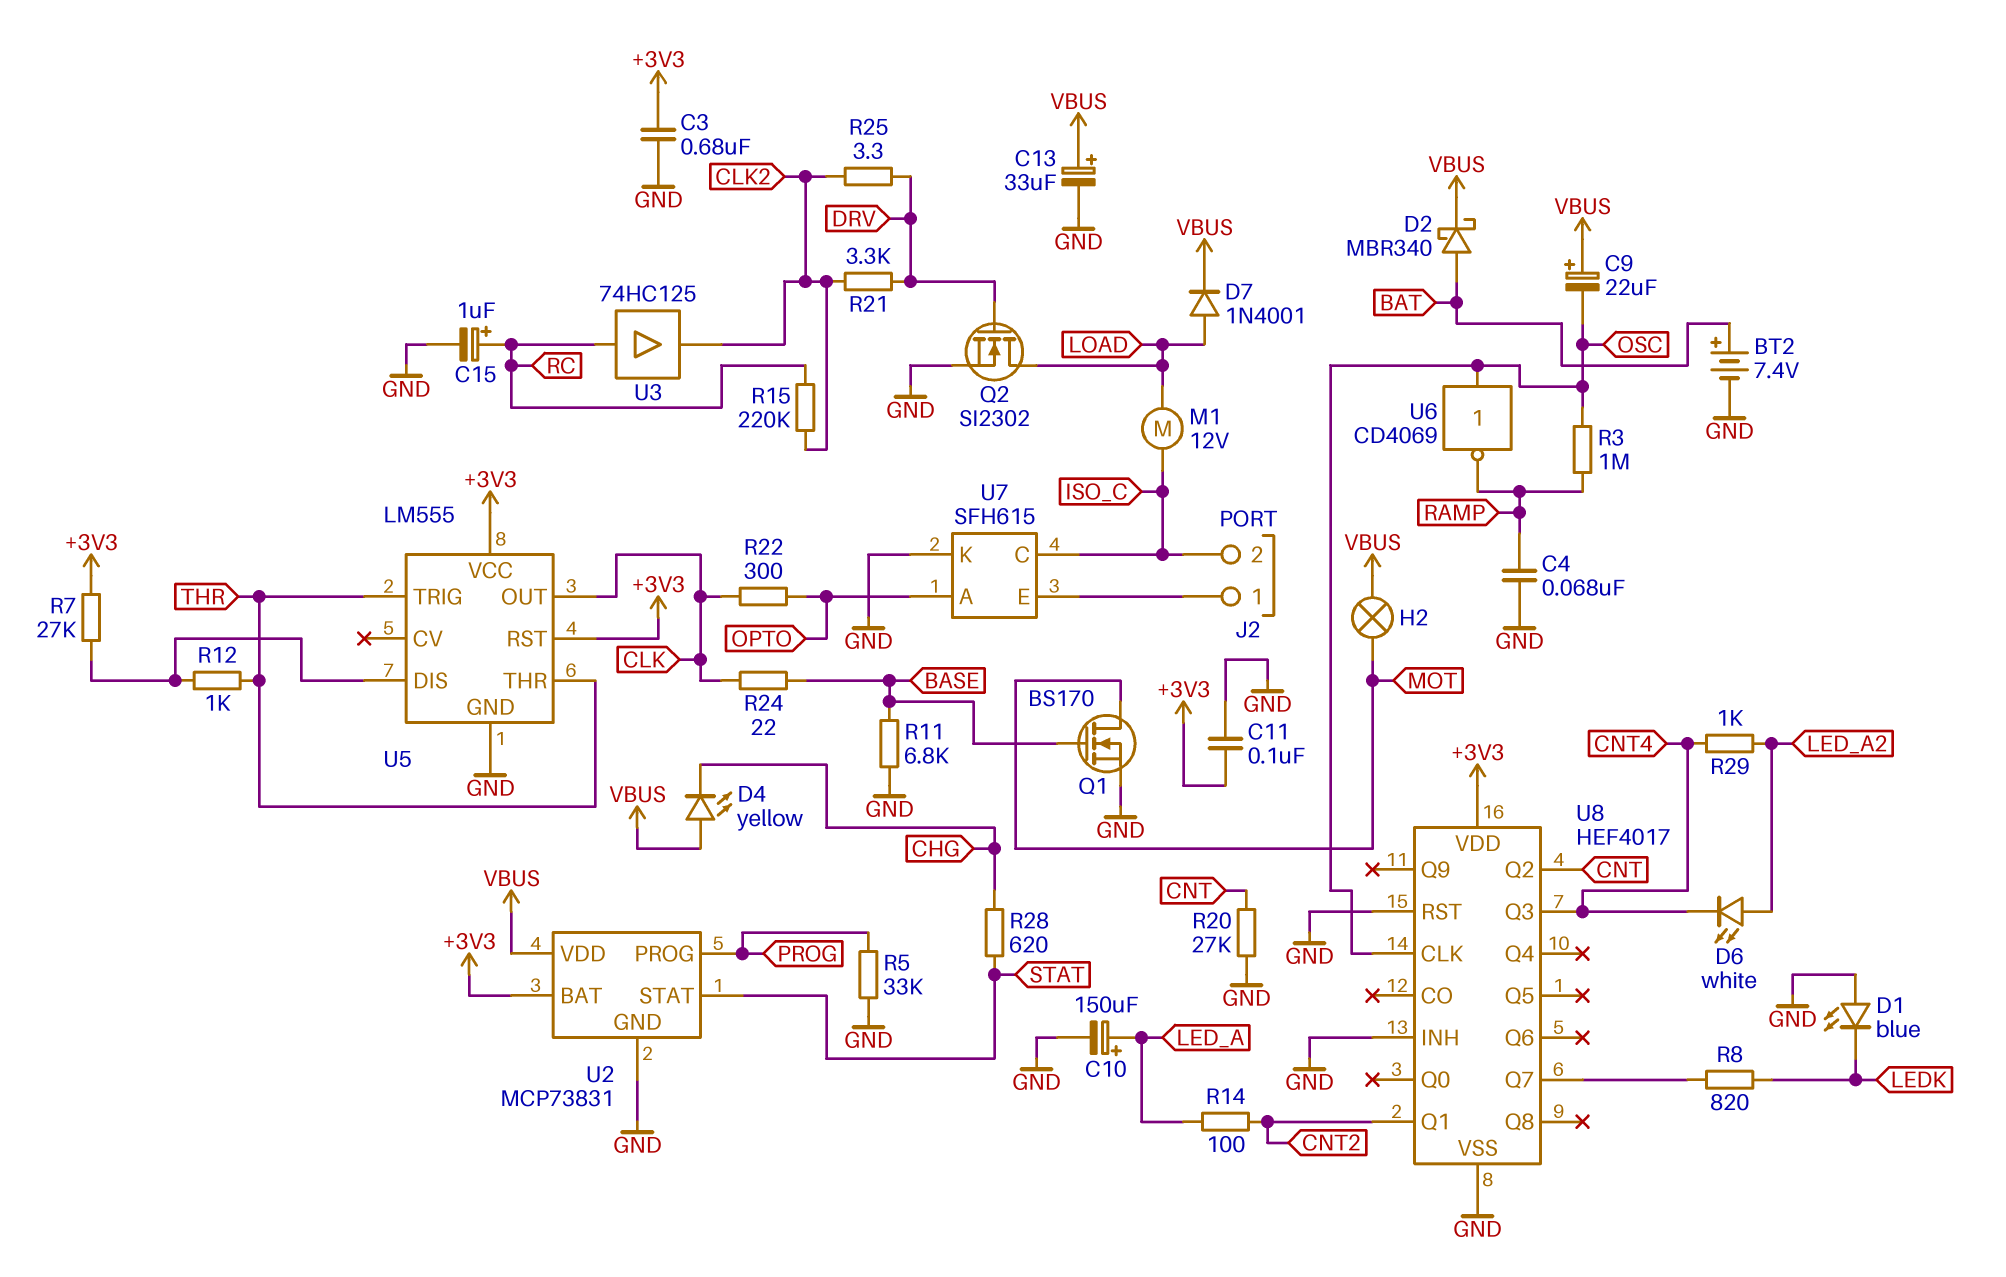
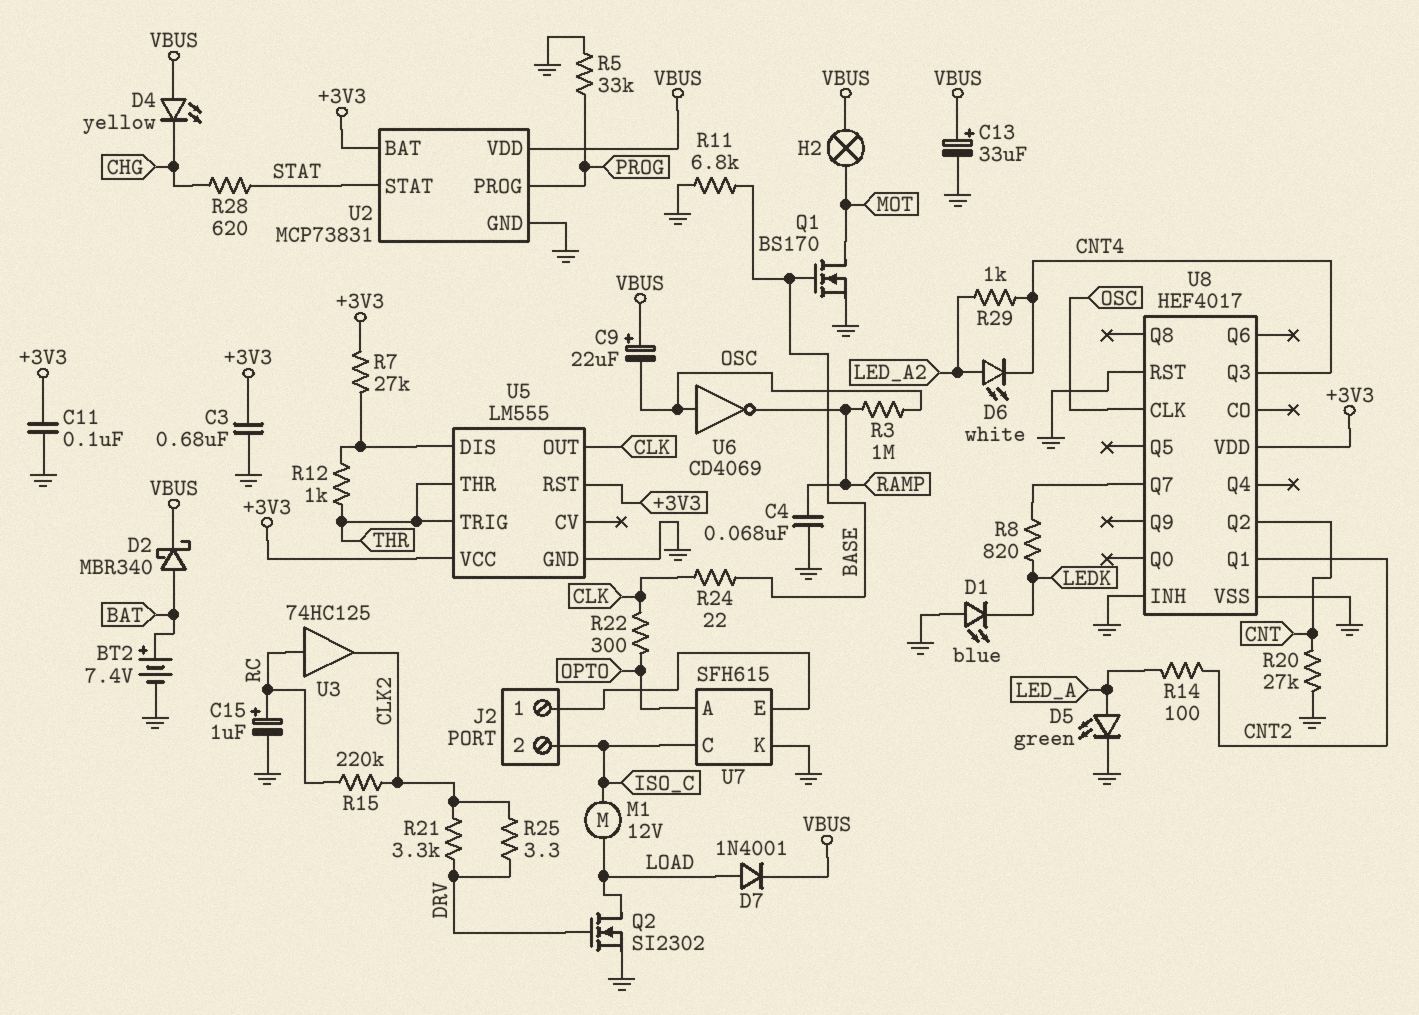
C10: 150uF (plus LED_A, minus GND) -> none
D5: none -> LED green (A LED_A, K GND)

